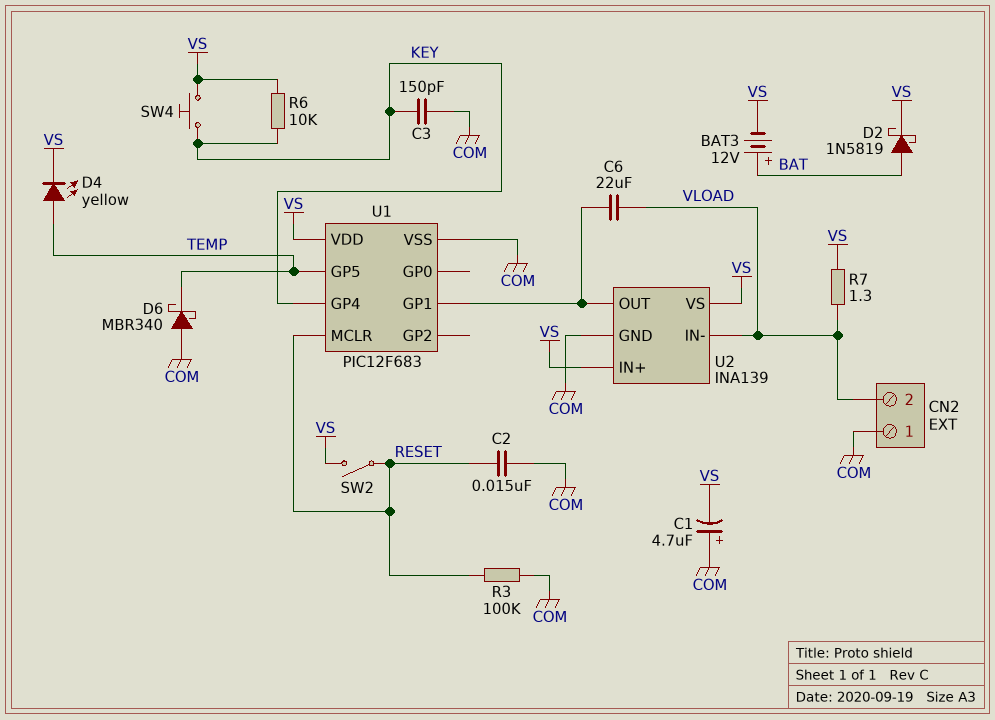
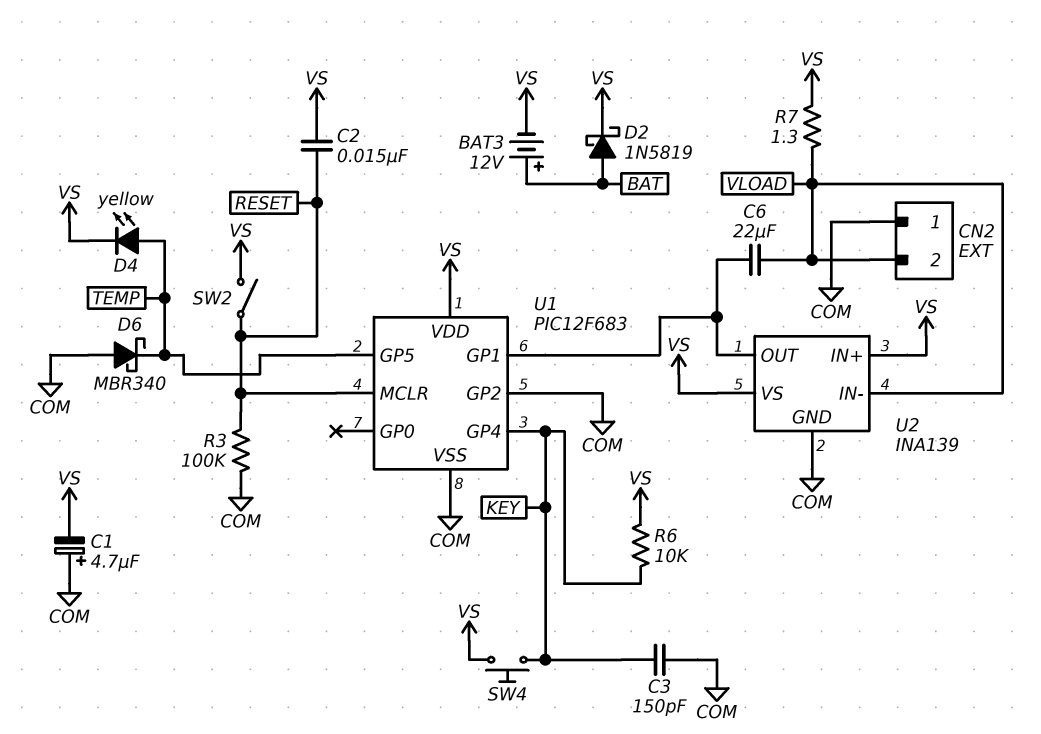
C2: 15nF (COM, RESET) -> 15nF (RESET, VS)
U1 pin GP2: none -> COM

